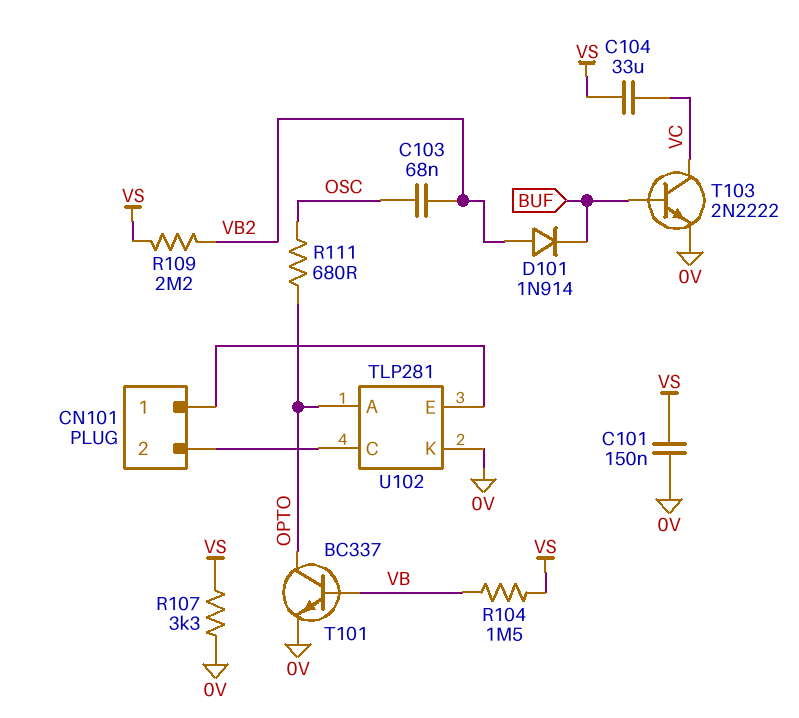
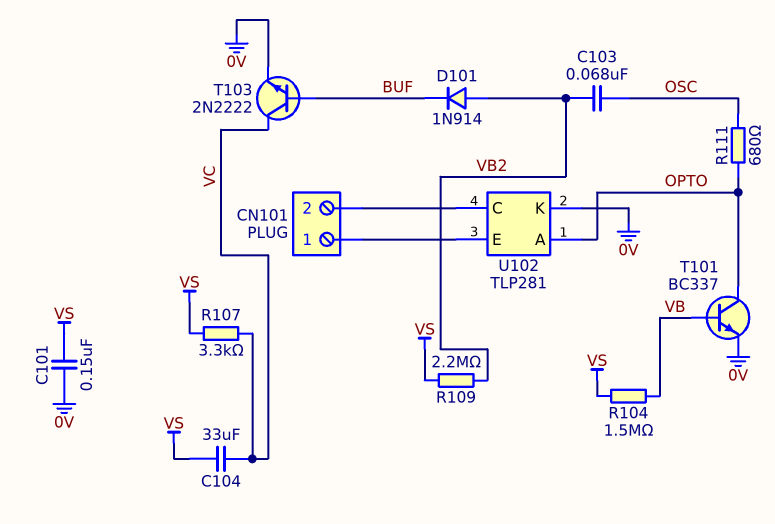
R107: 3.3k (0V, VS) -> 3.3k (VC, VS)

